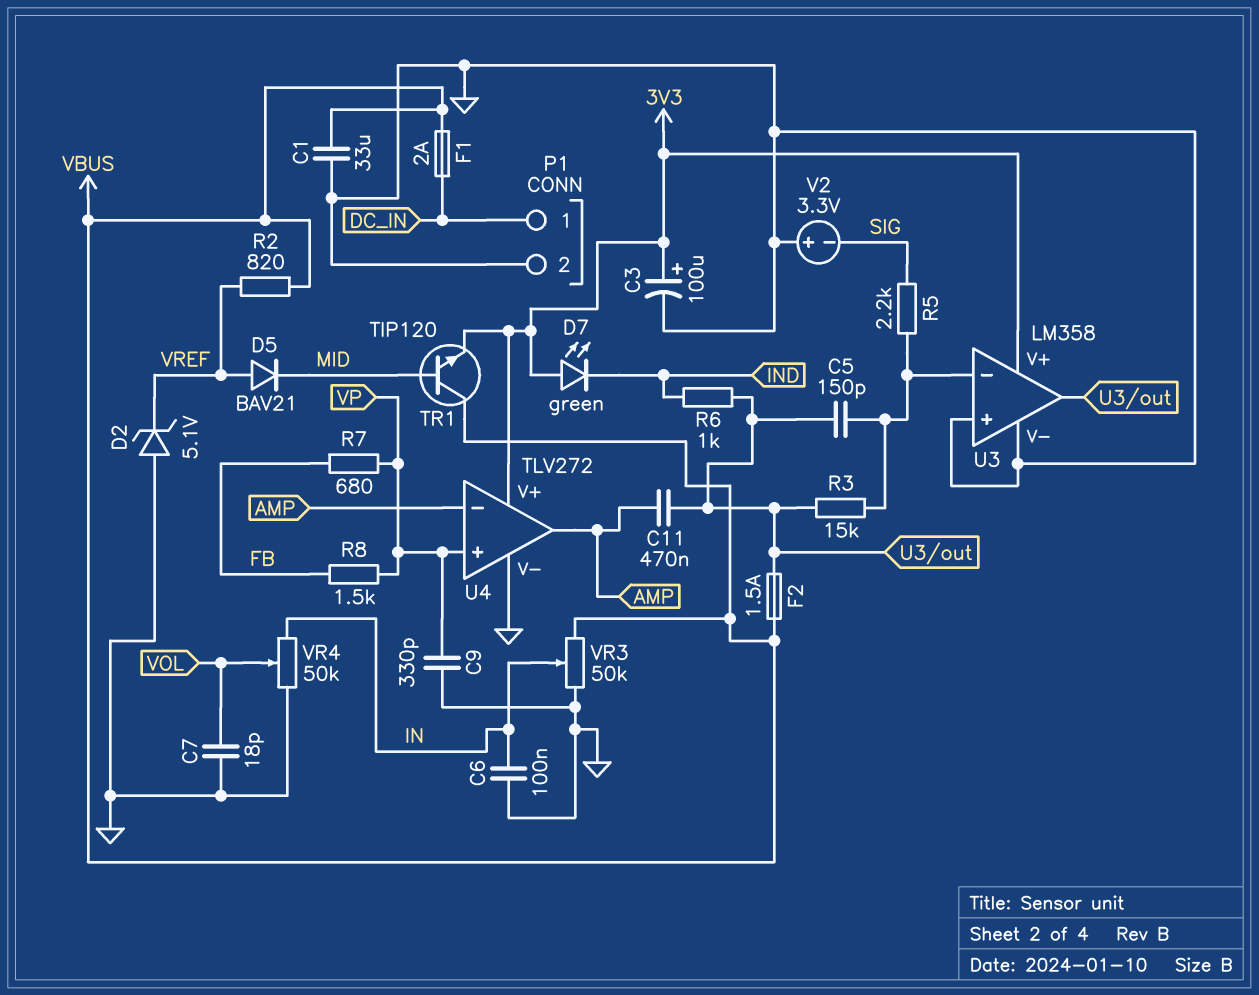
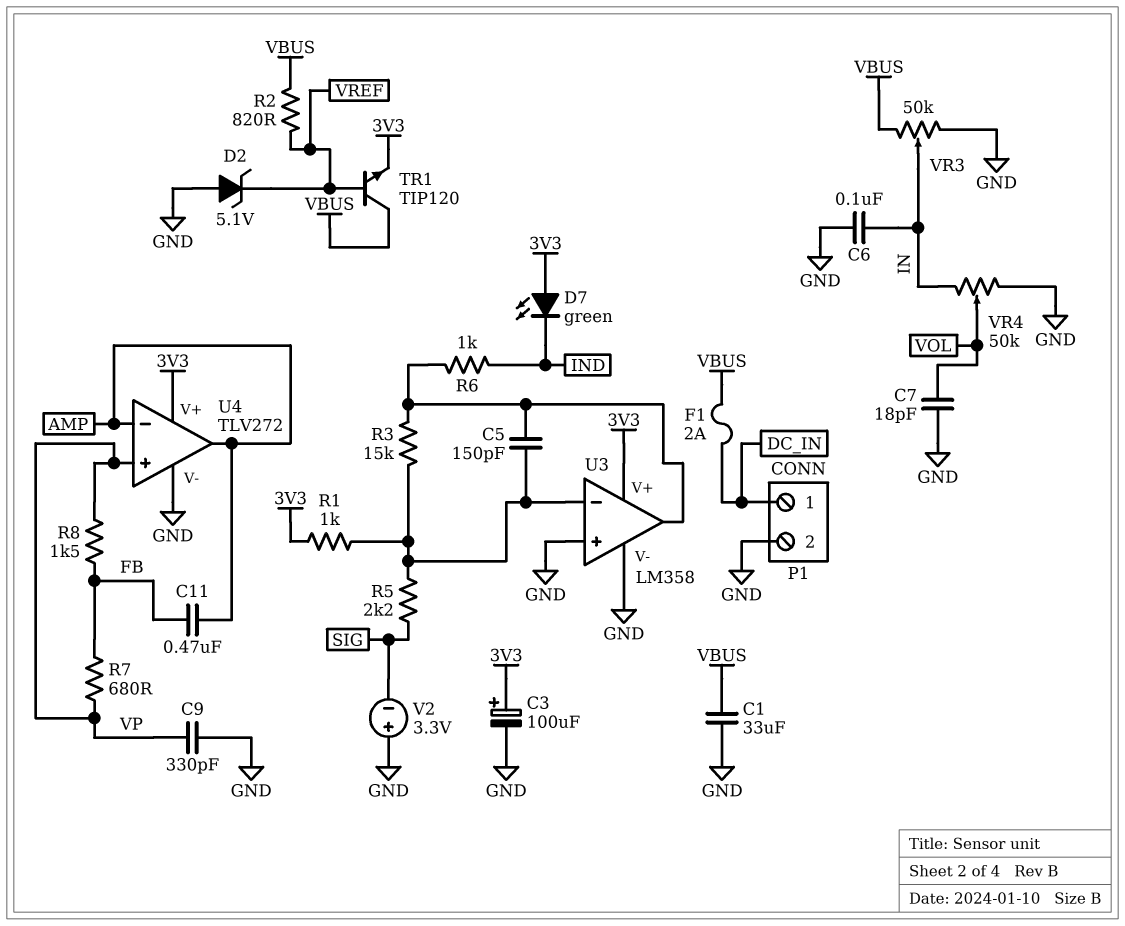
C11: 470nF (AMP, U3/out) -> 470nF (AMP, FB)
D5: diode BAV21 (A VREF, K MID) -> none
F2: 1.5A (U3/out, VBUS) -> none
R1: none -> 1k (3V3, U3/in-)
TR1: NPN TIP120 (B MID, C VBUS, E 3V3) -> NPN TIP120 (B VREF, C VBUS, E 3V3)

